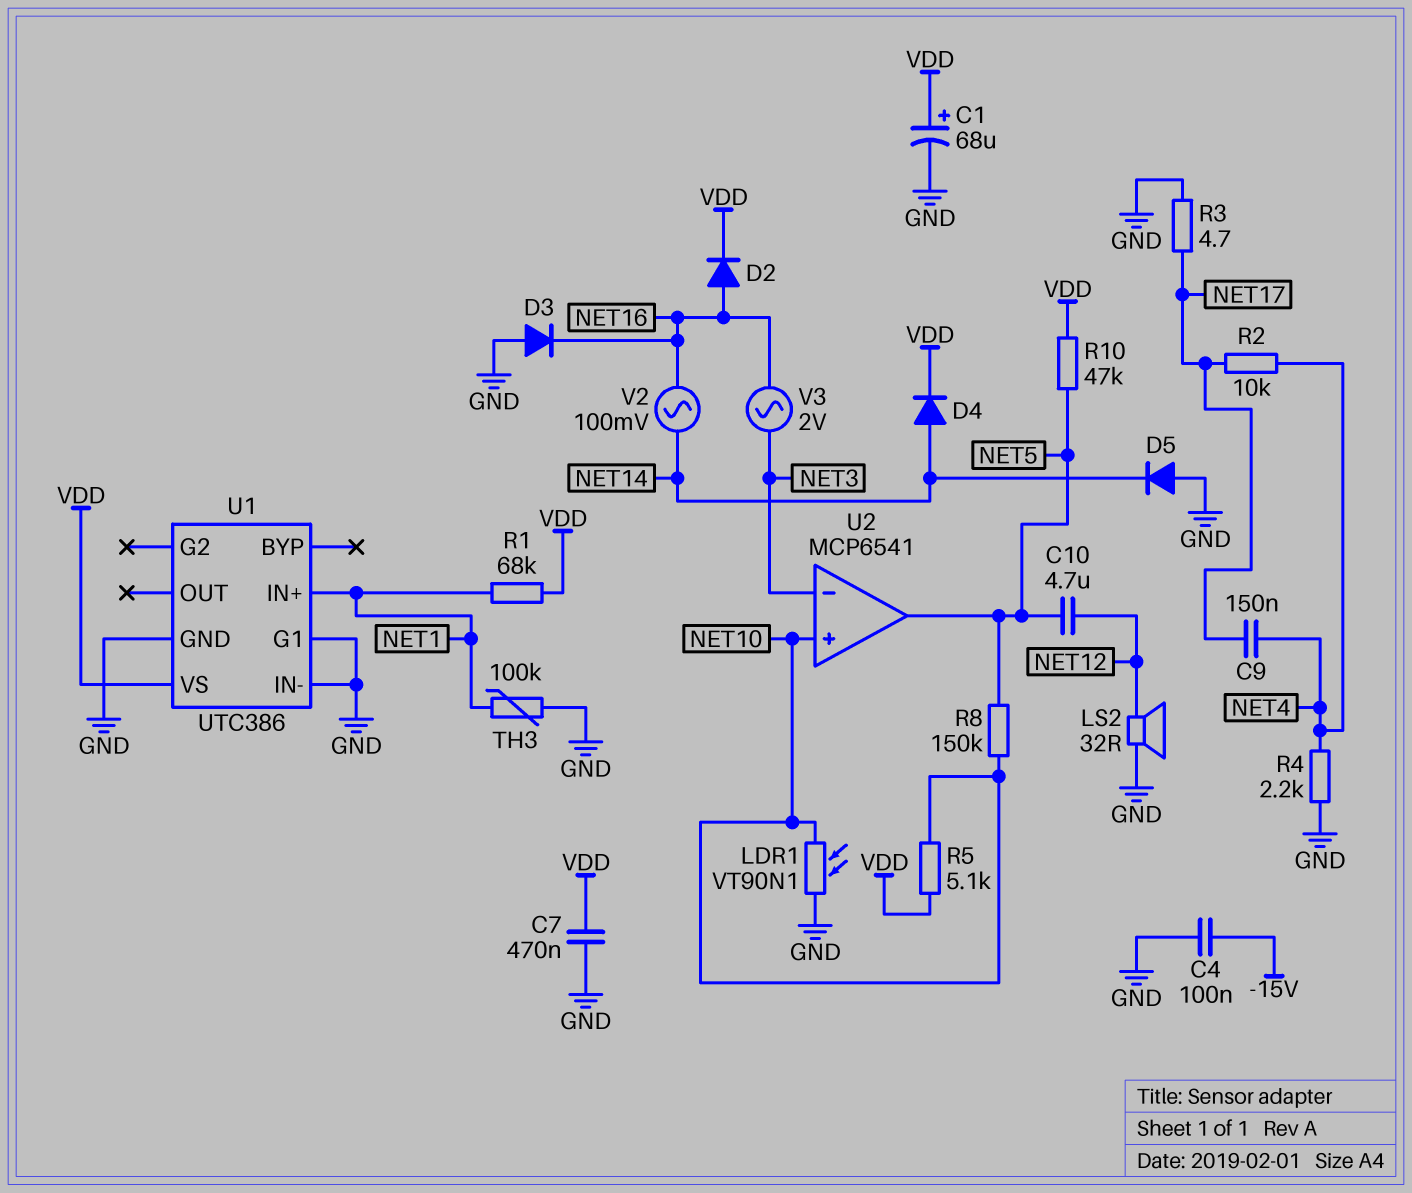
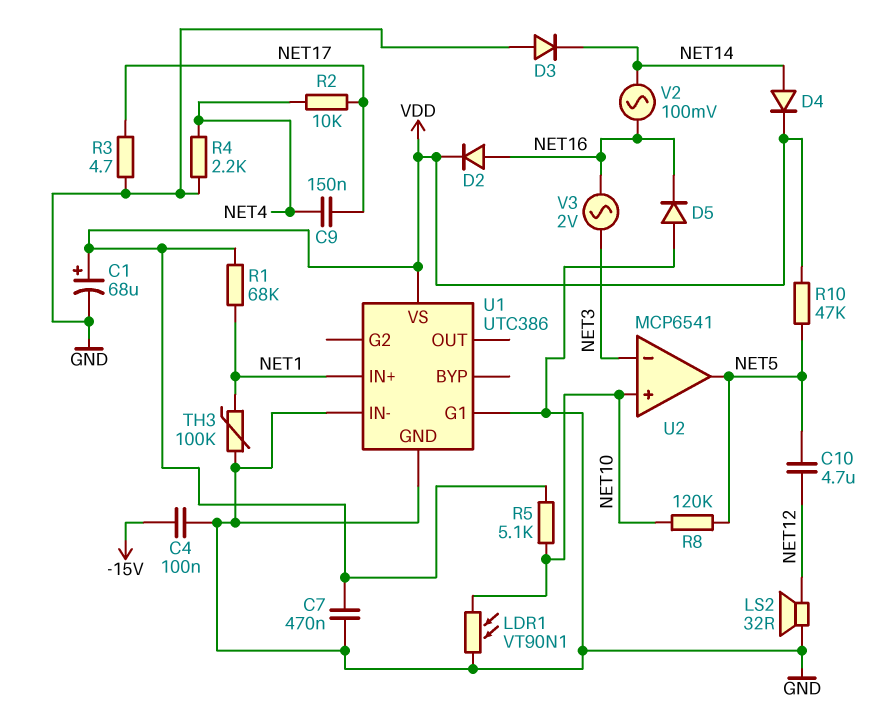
D3: diode (A GND, K NET16) -> diode (A GND, K NET14)
D5: diode (A GND, K NET14) -> diode (A GND, K NET16)
R8: 150k (NET5, NET10) -> 120k (NET5, NET10)

